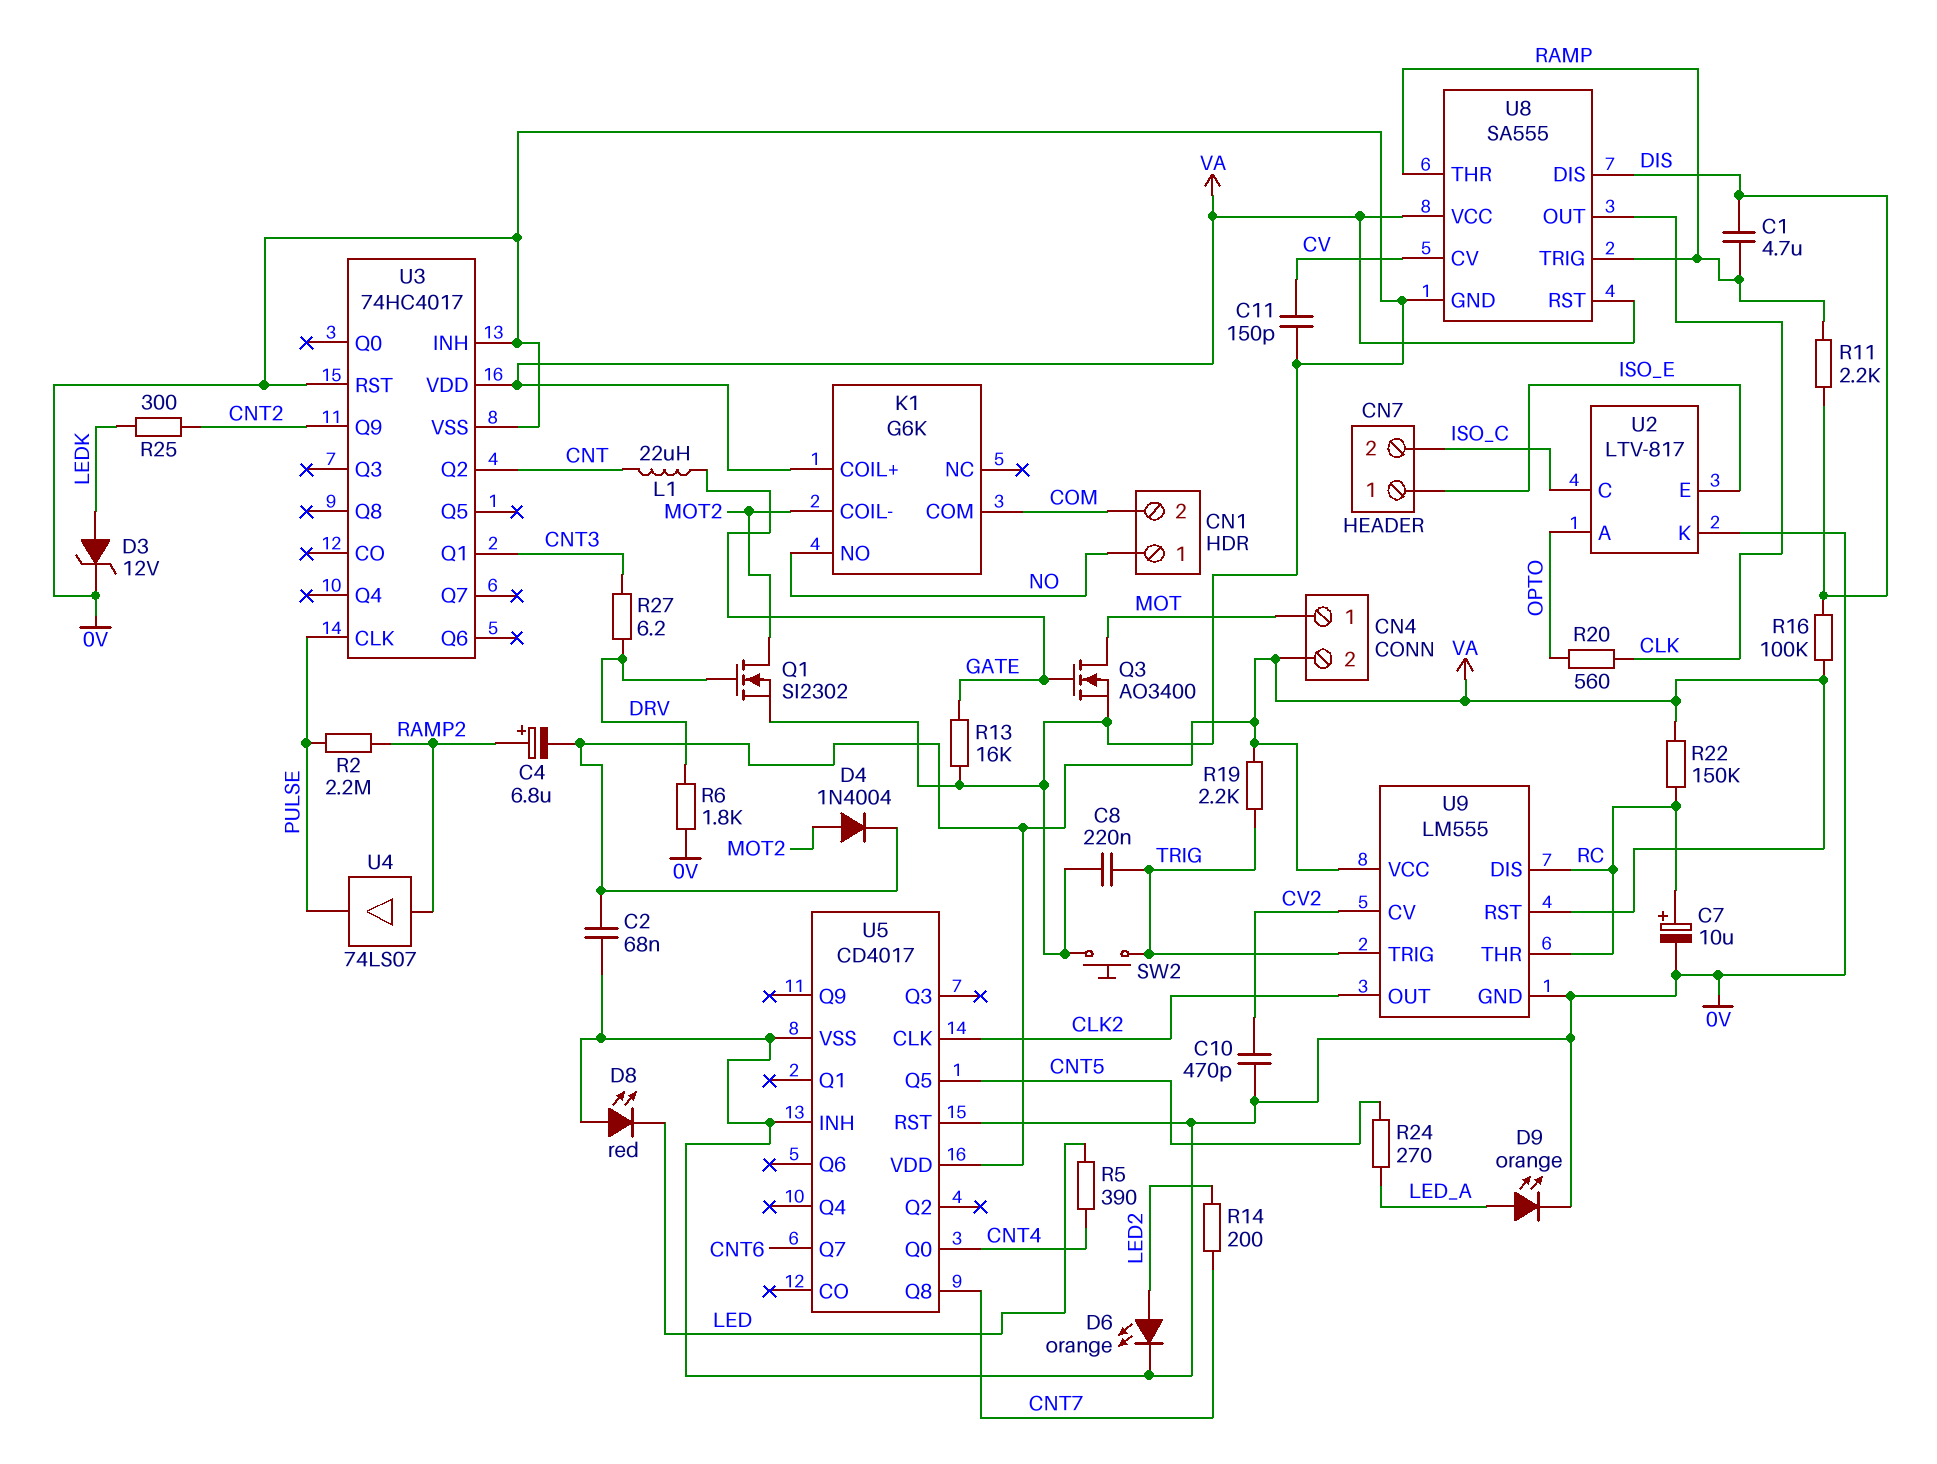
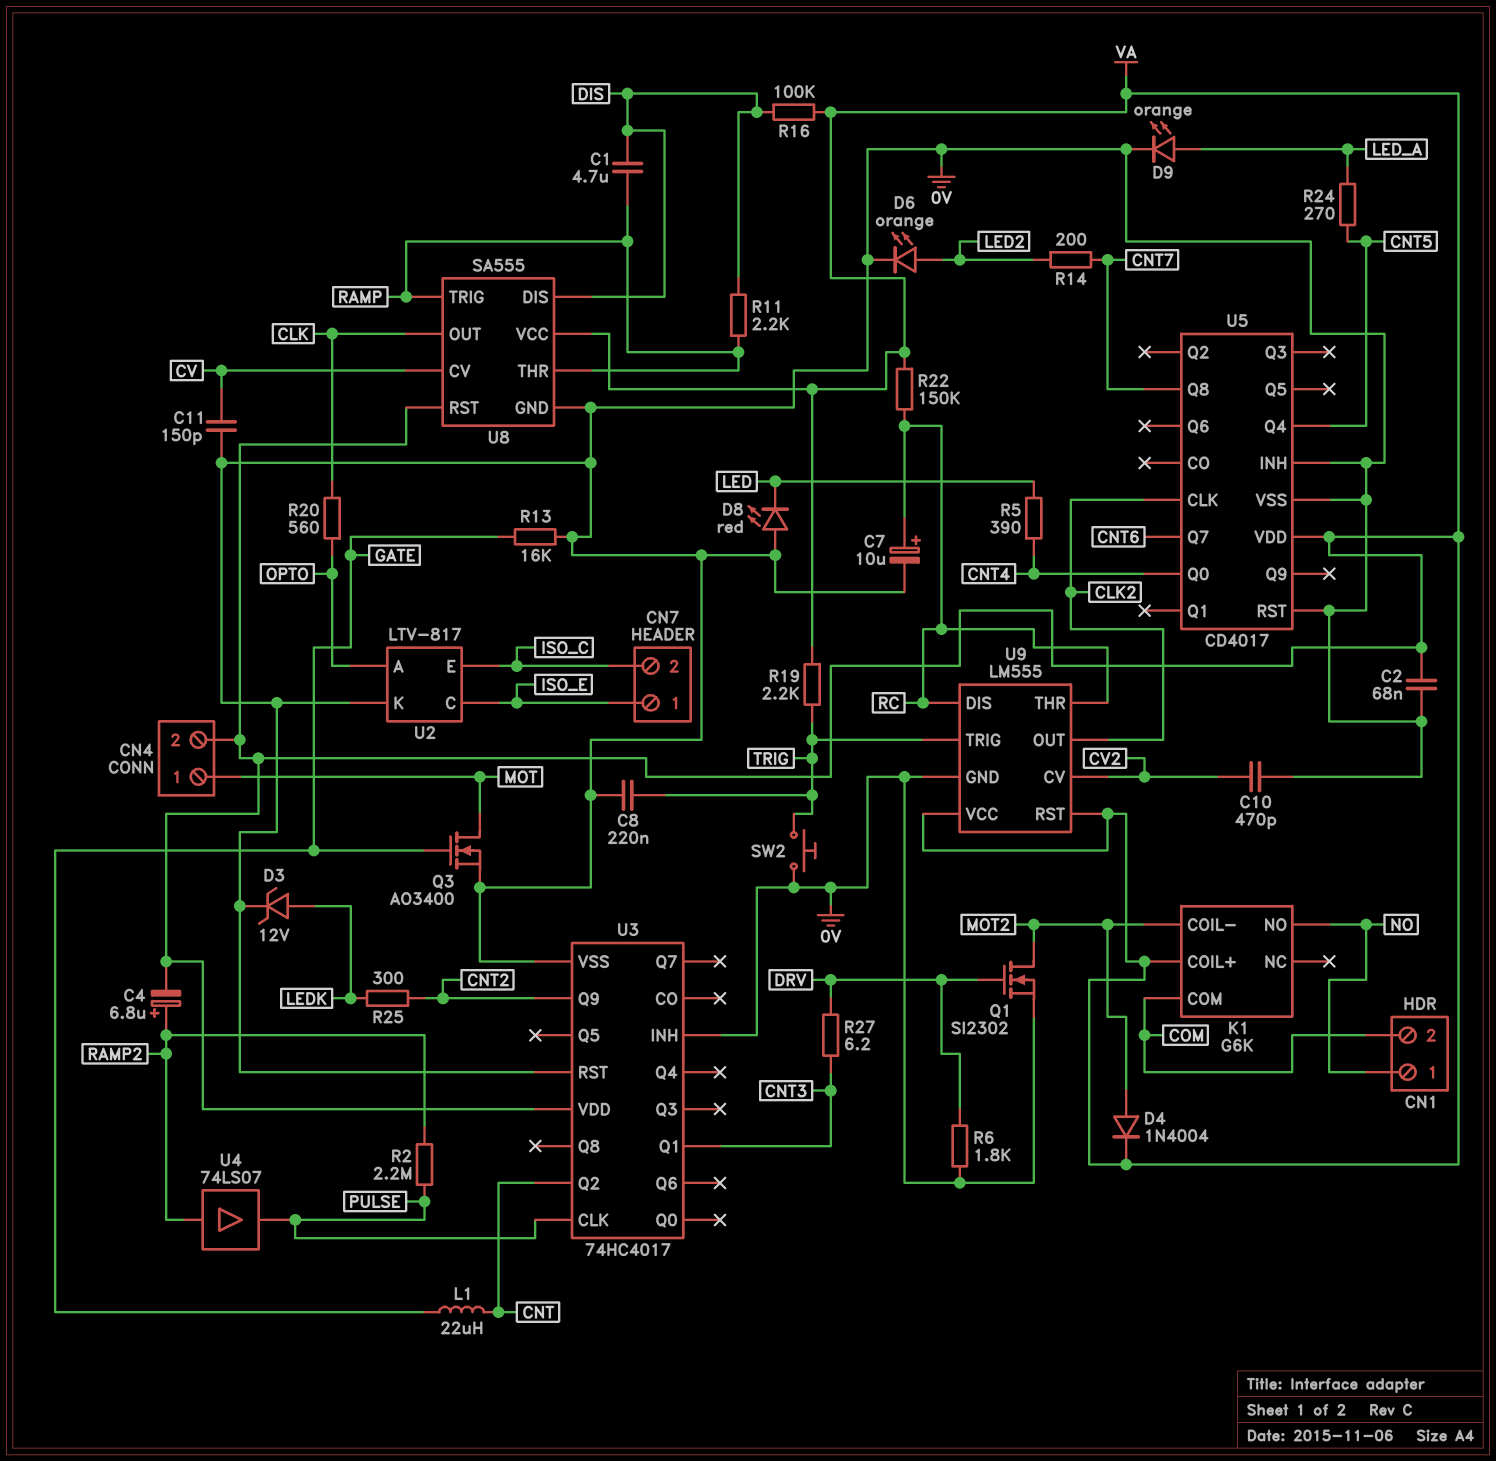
U2 pin C: ISO_C -> ISO_E
U2 pin E: ISO_E -> ISO_C
U5 pin Q4: none -> CNT5
U5 pin Q5: CNT5 -> none

